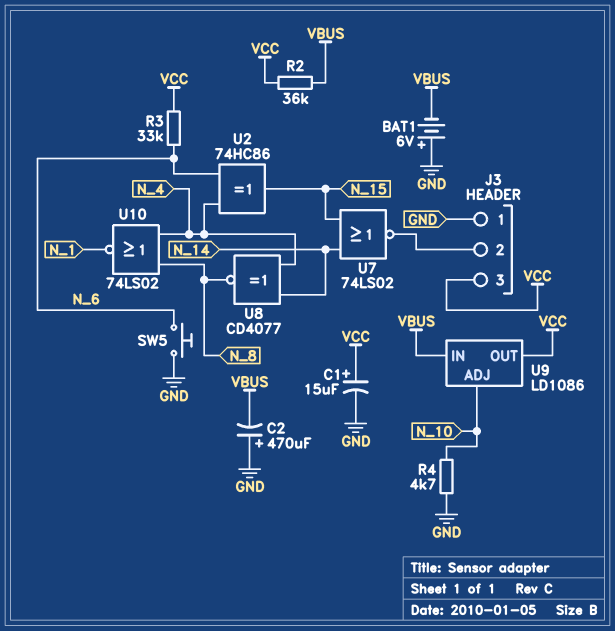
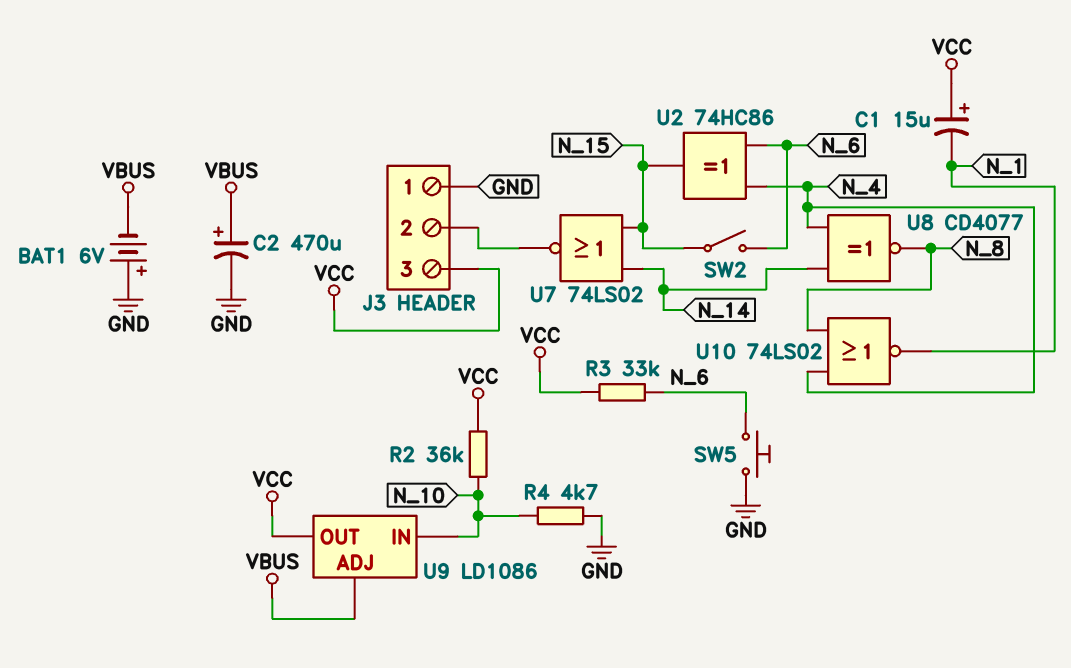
C1: 15uF (plus VCC, minus GND) -> 15uF (plus VCC, minus N_1)
C2: 470uF (plus GND, minus VBUS) -> 470uF (plus VBUS, minus GND)
R2: 36k (VBUS, VCC) -> 36k (N_10, VCC)
SW2: none -> switch (N_6, N_15)
U9 pin ADJ: N_10 -> VBUS
U9 pin IN: VBUS -> N_10

